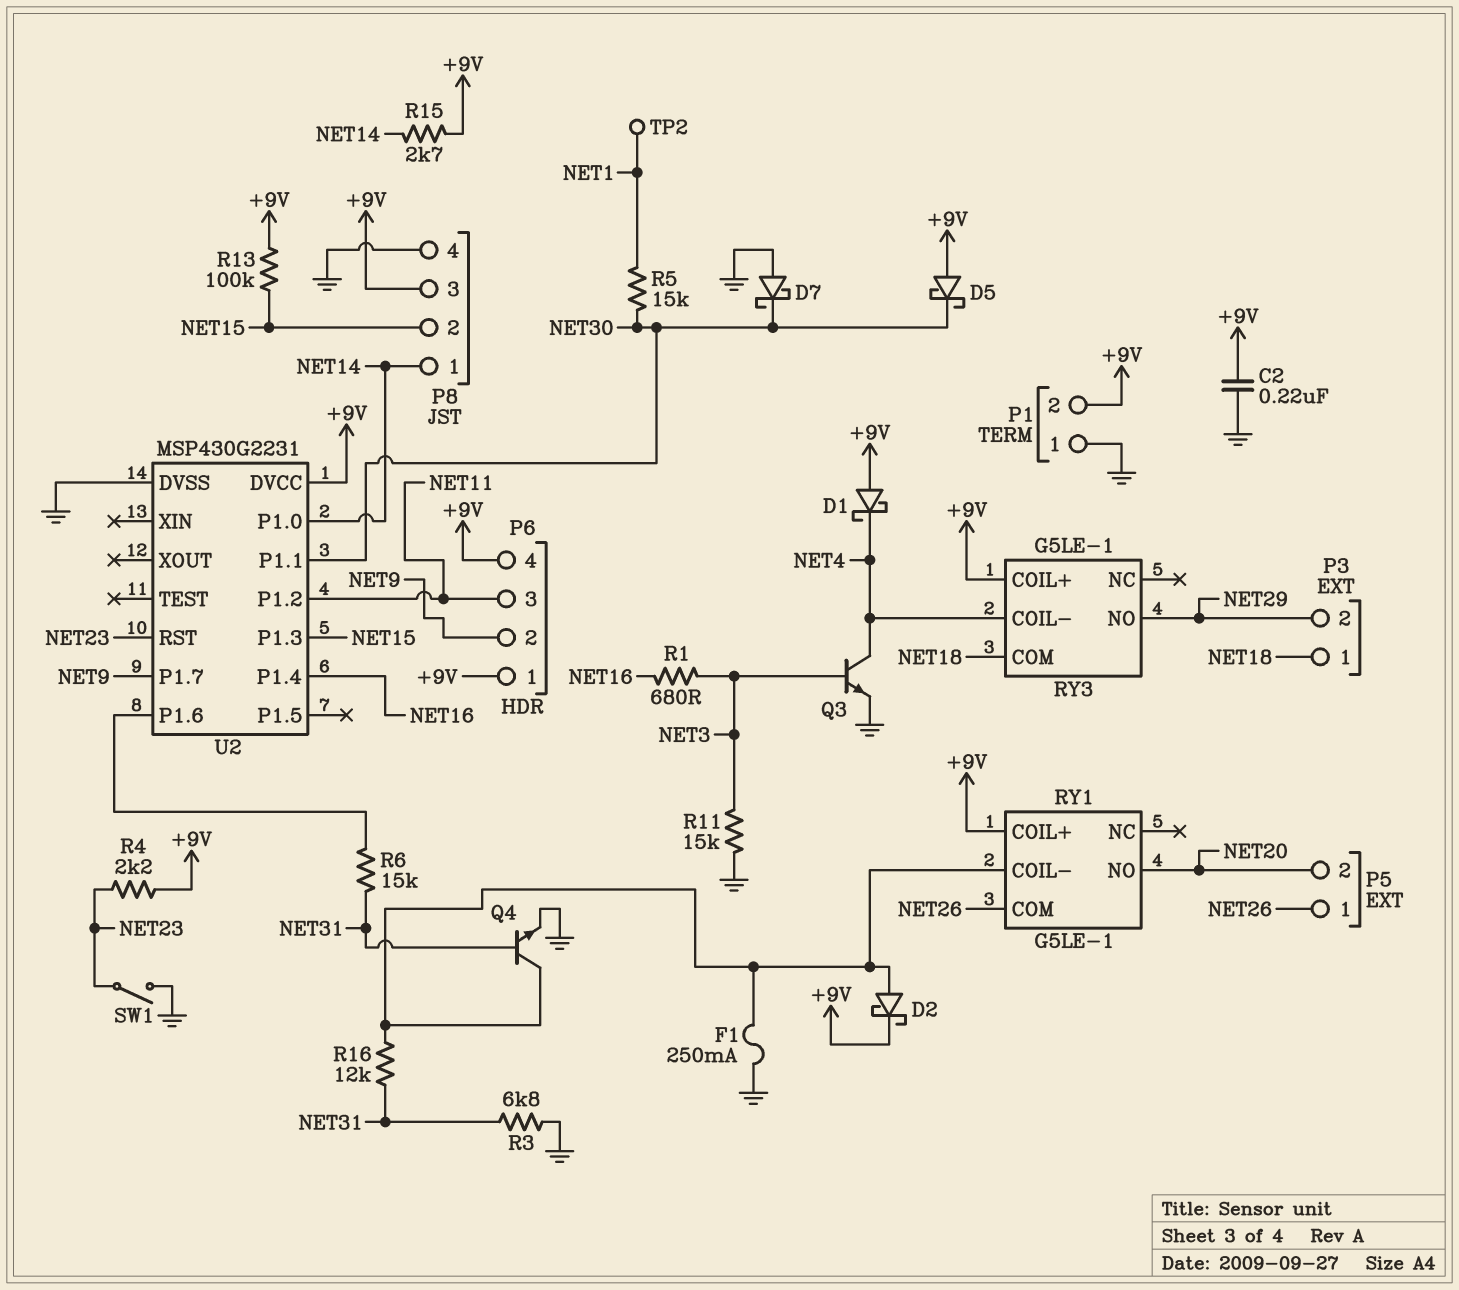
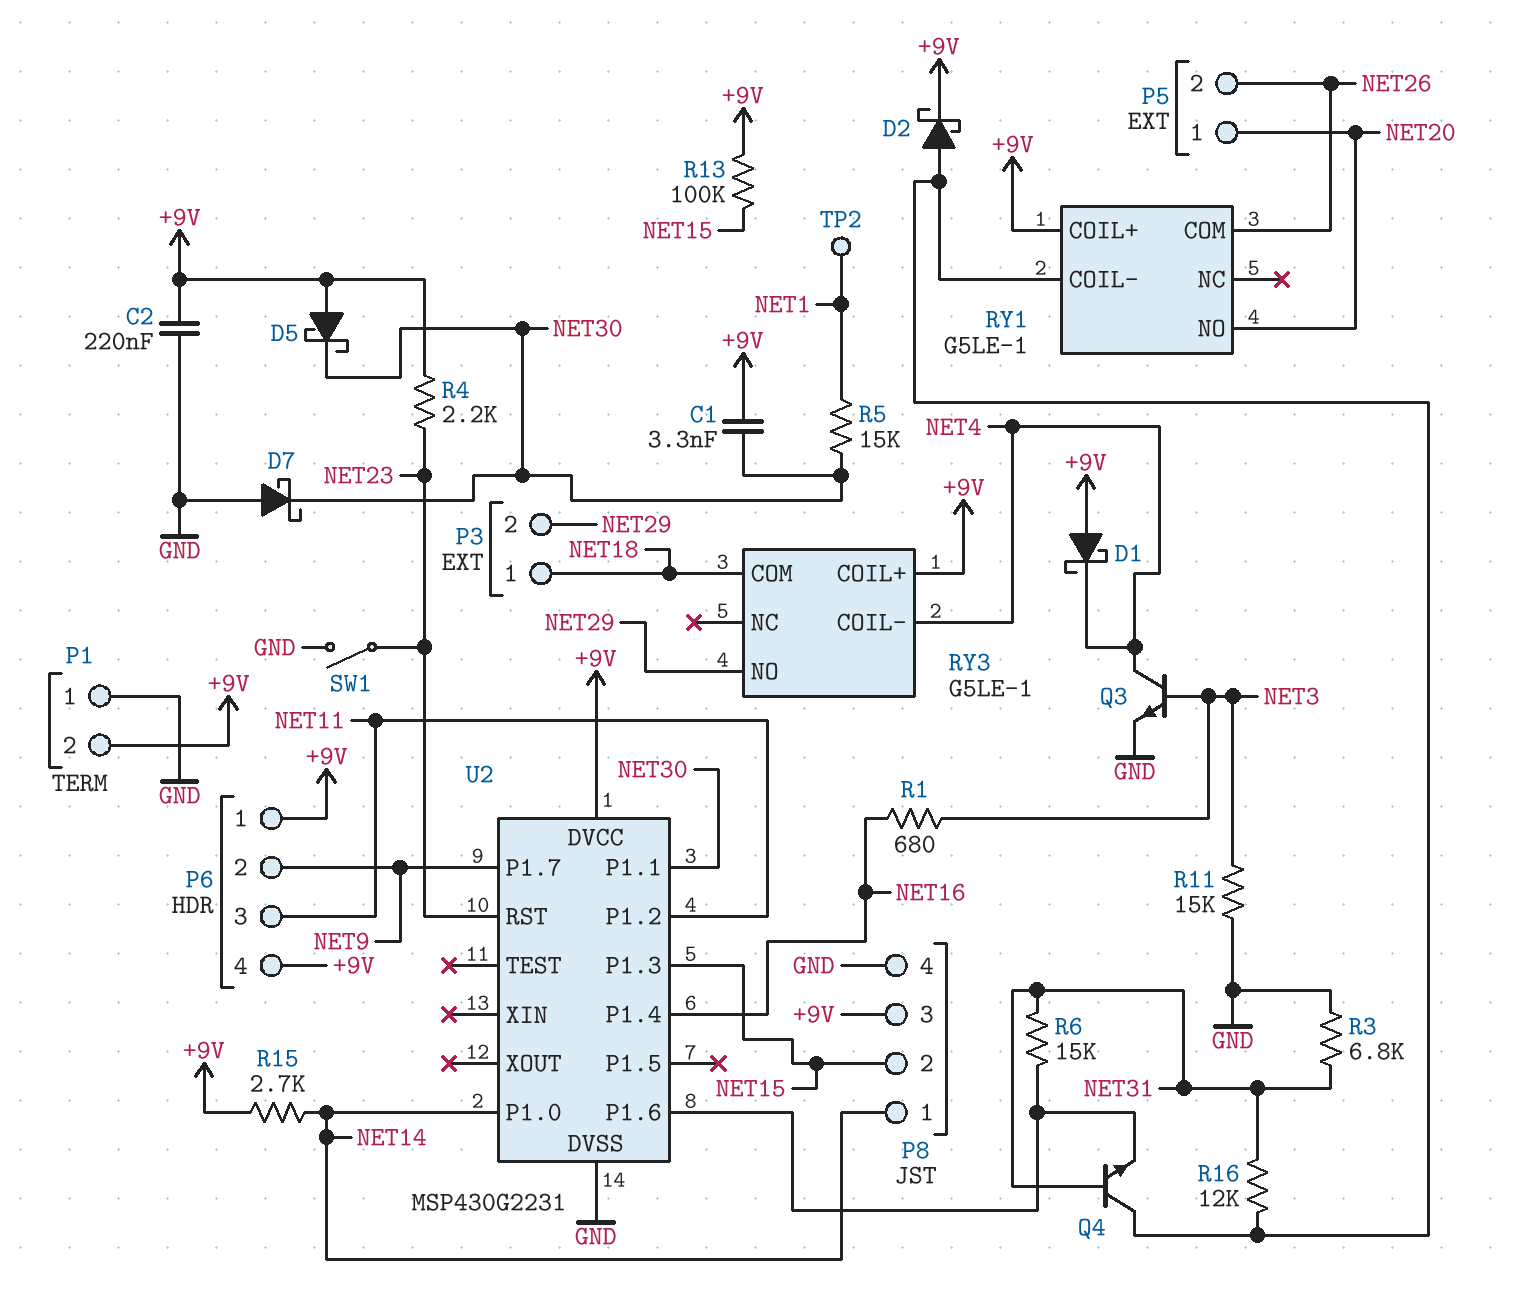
C1: none -> 3.3nF (+9V, NET30)
F1: 250mA (GND, RY1/COIL-) -> none
P5 pin 1: NET26 -> NET20
P5 pin 2: NET20 -> NET26
Q4: NPN (B NET31, C RY1/COIL-, E GND) -> NPN (B NET31, C RY1/COIL-, E U2/P1.6)

